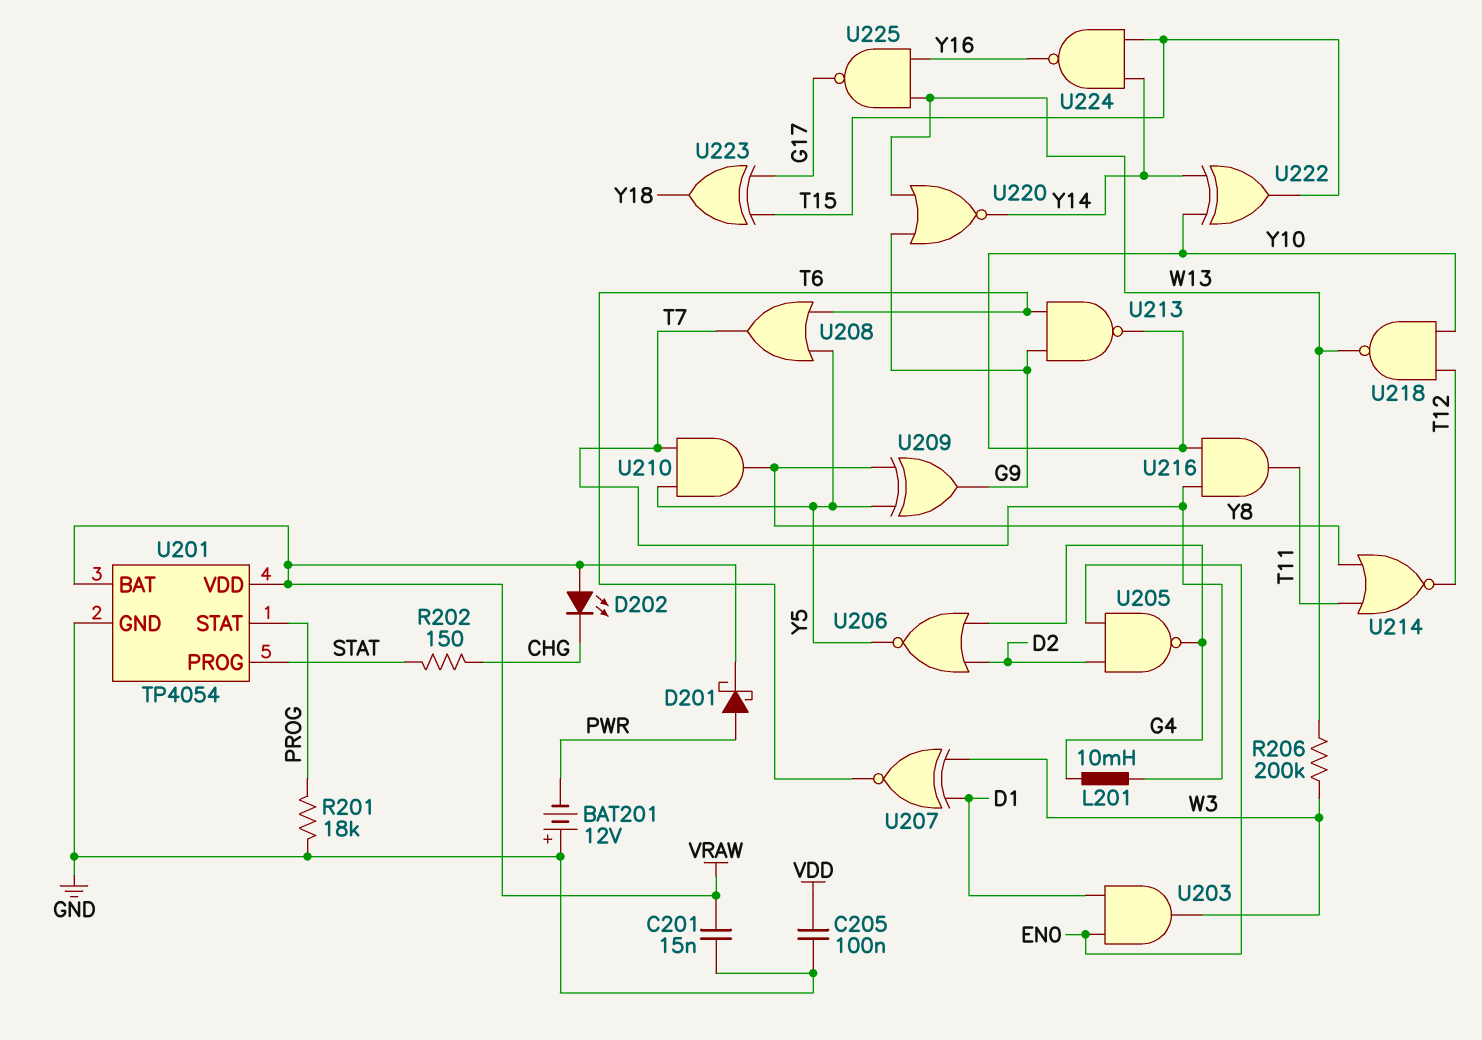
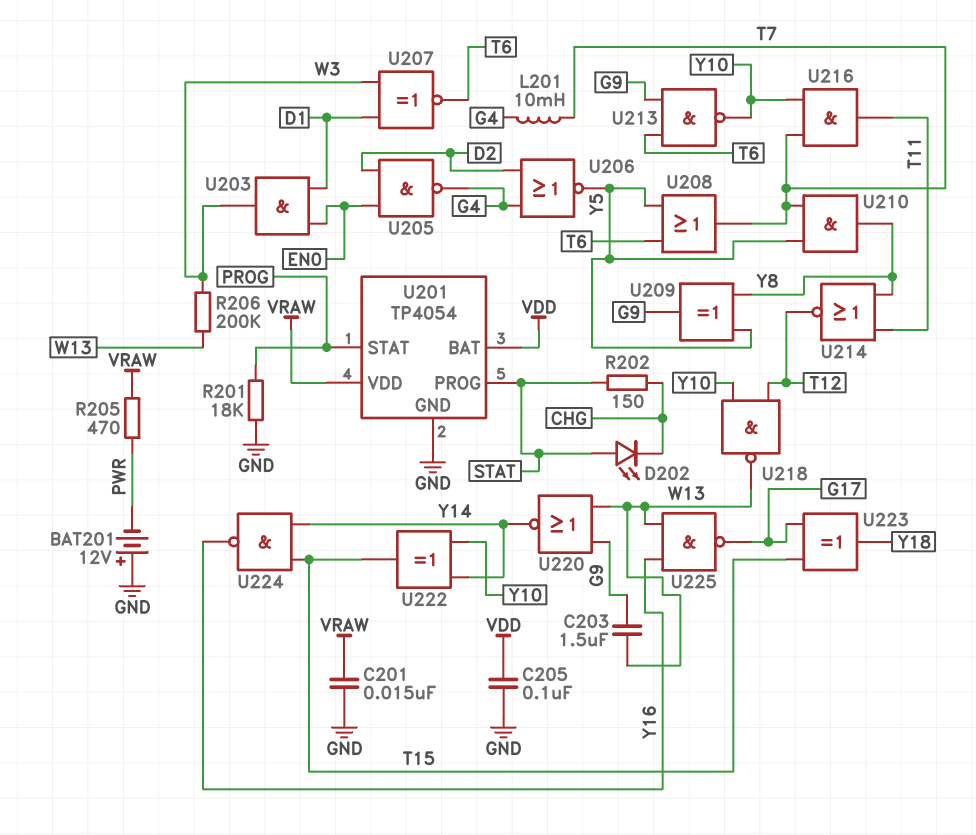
C203: none -> 1.5uF (G9, W13)
D201: schottky (A PWR, K VRAW) -> none
D202: LED (A VRAW, K CHG) -> LED (A STAT, K CHG)
R205: none -> 470 (PWR, VRAW)
U201 pin BAT: VRAW -> VDD

